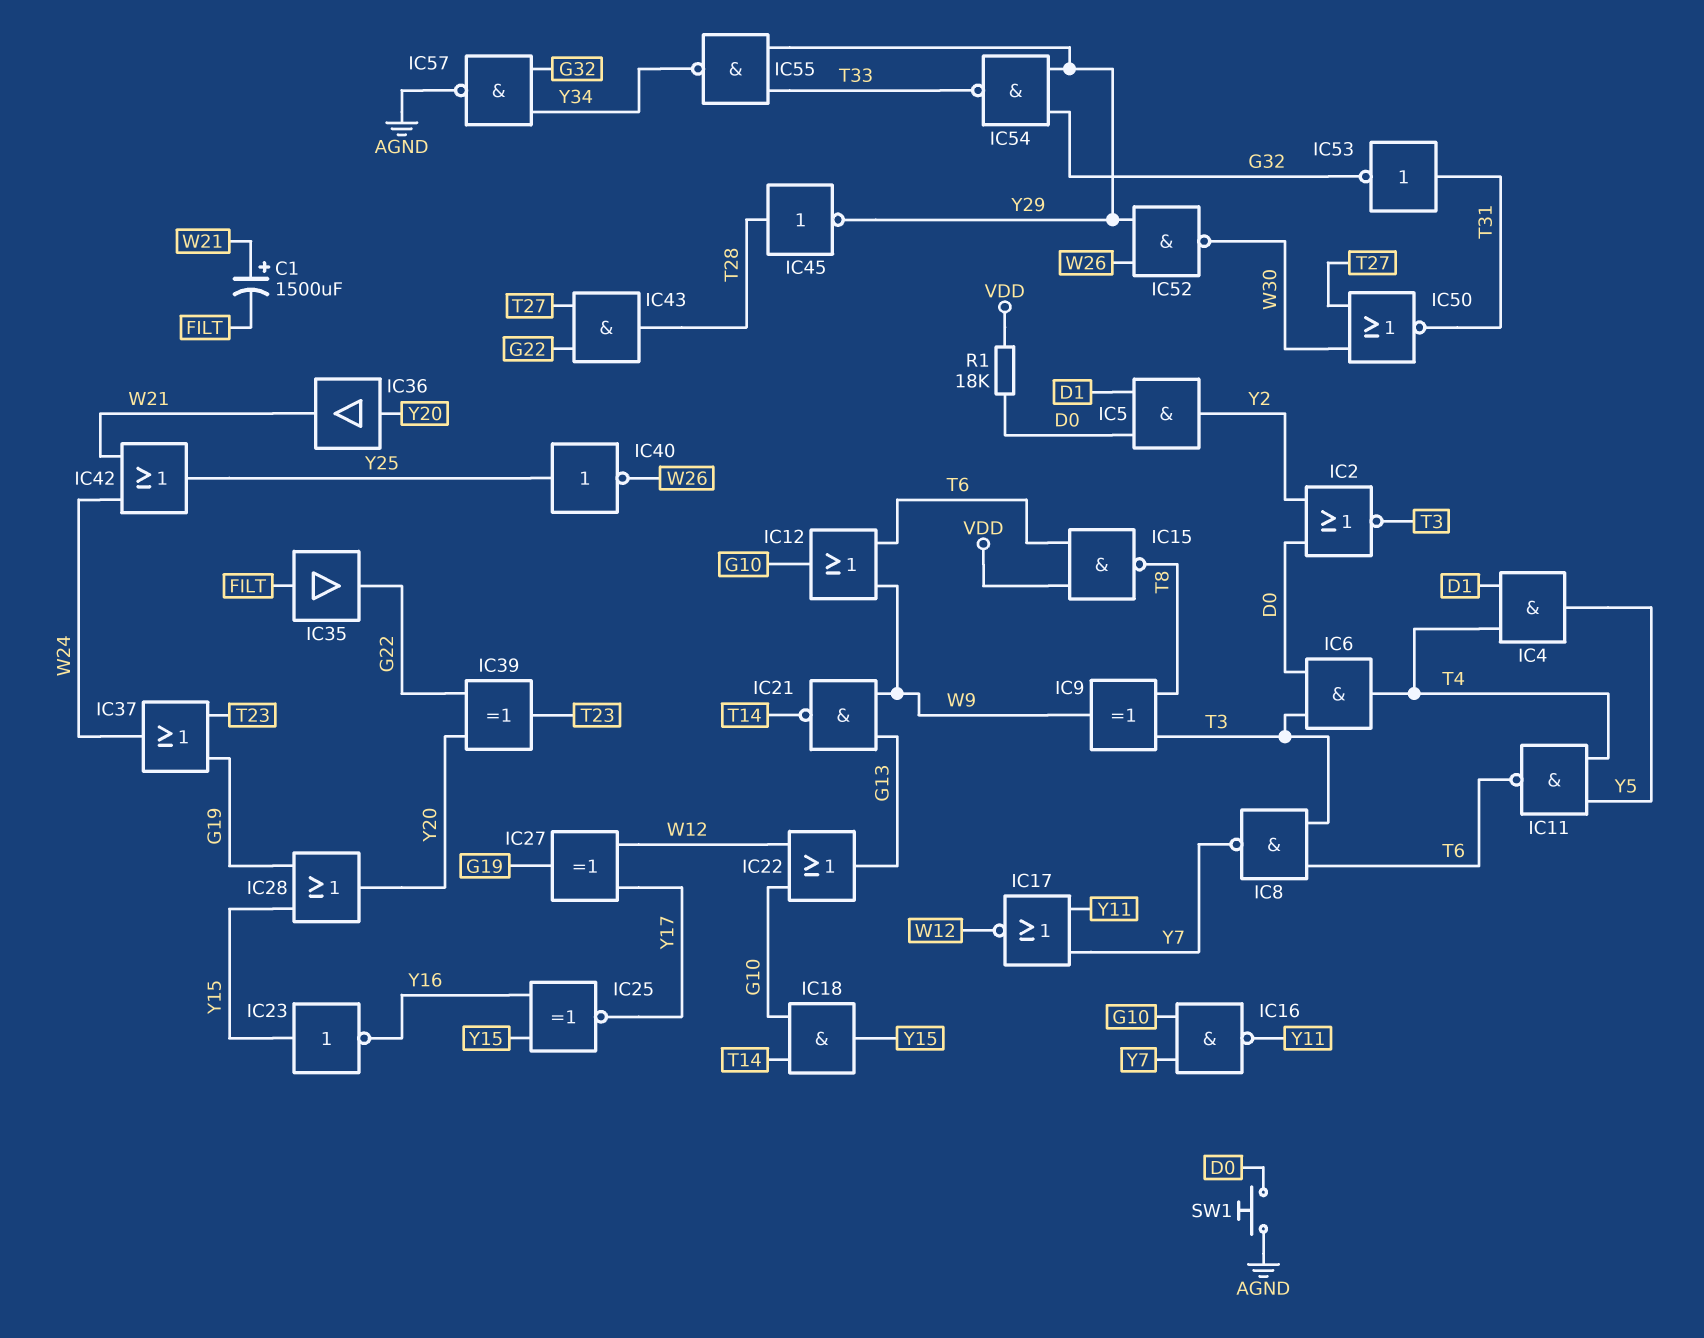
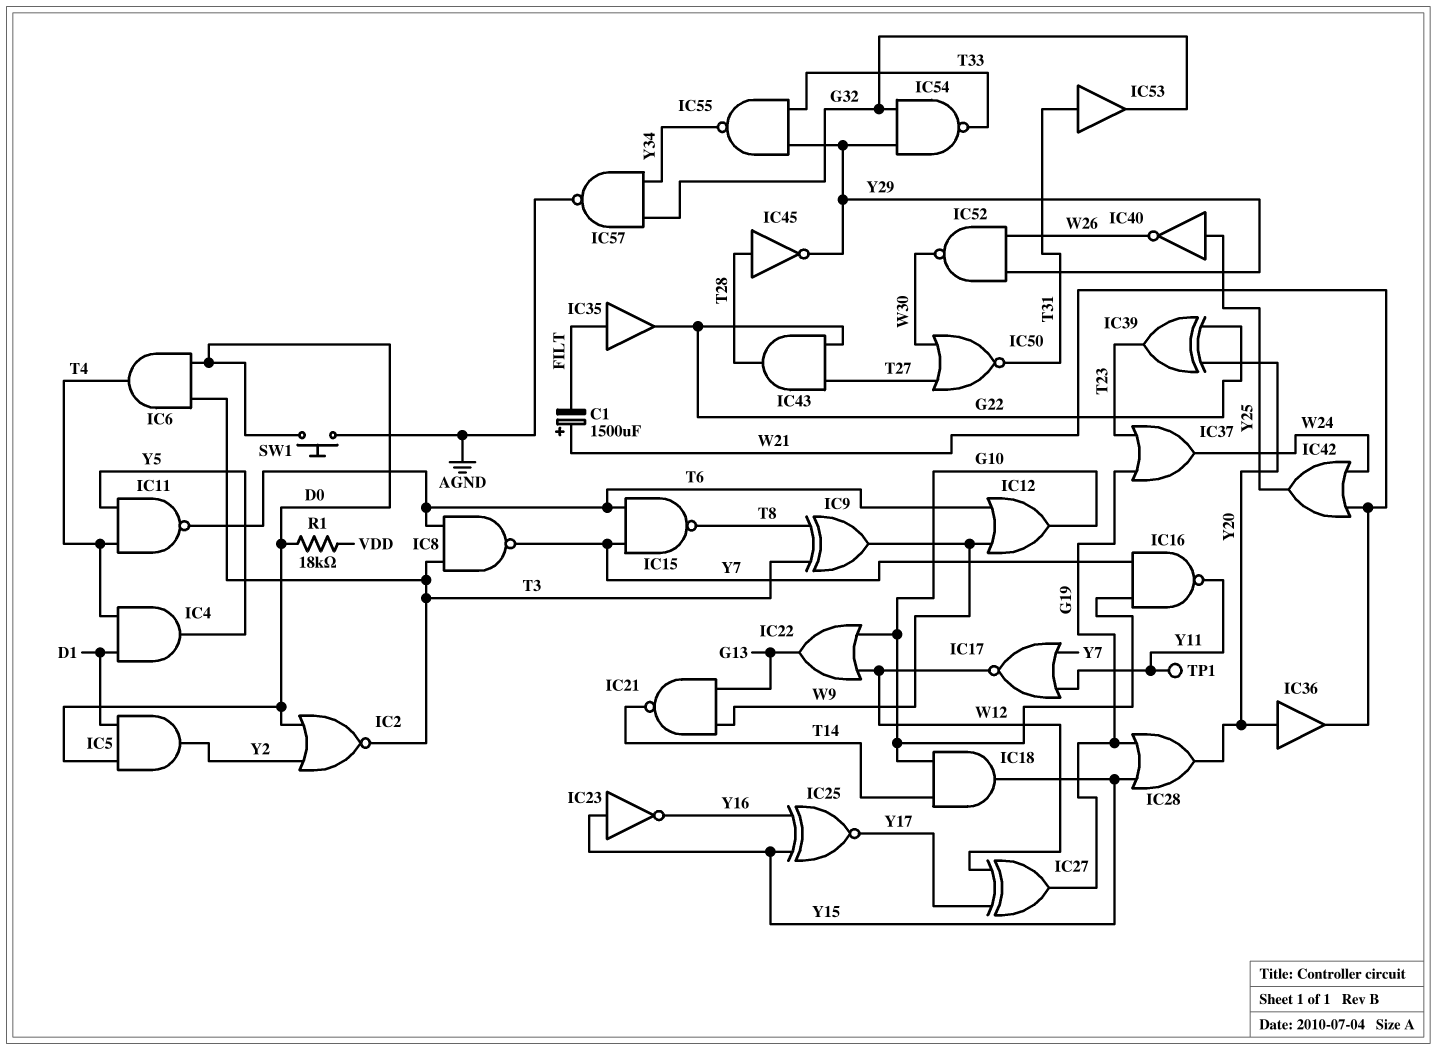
IC15: NAND (in T6, in VDD, out T8) -> NAND (in T6, in Y7, out T8)
IC53: NOT (in T31, out G32) -> buffer (in T31, out G32)
TP1: none -> test point (Y11)

